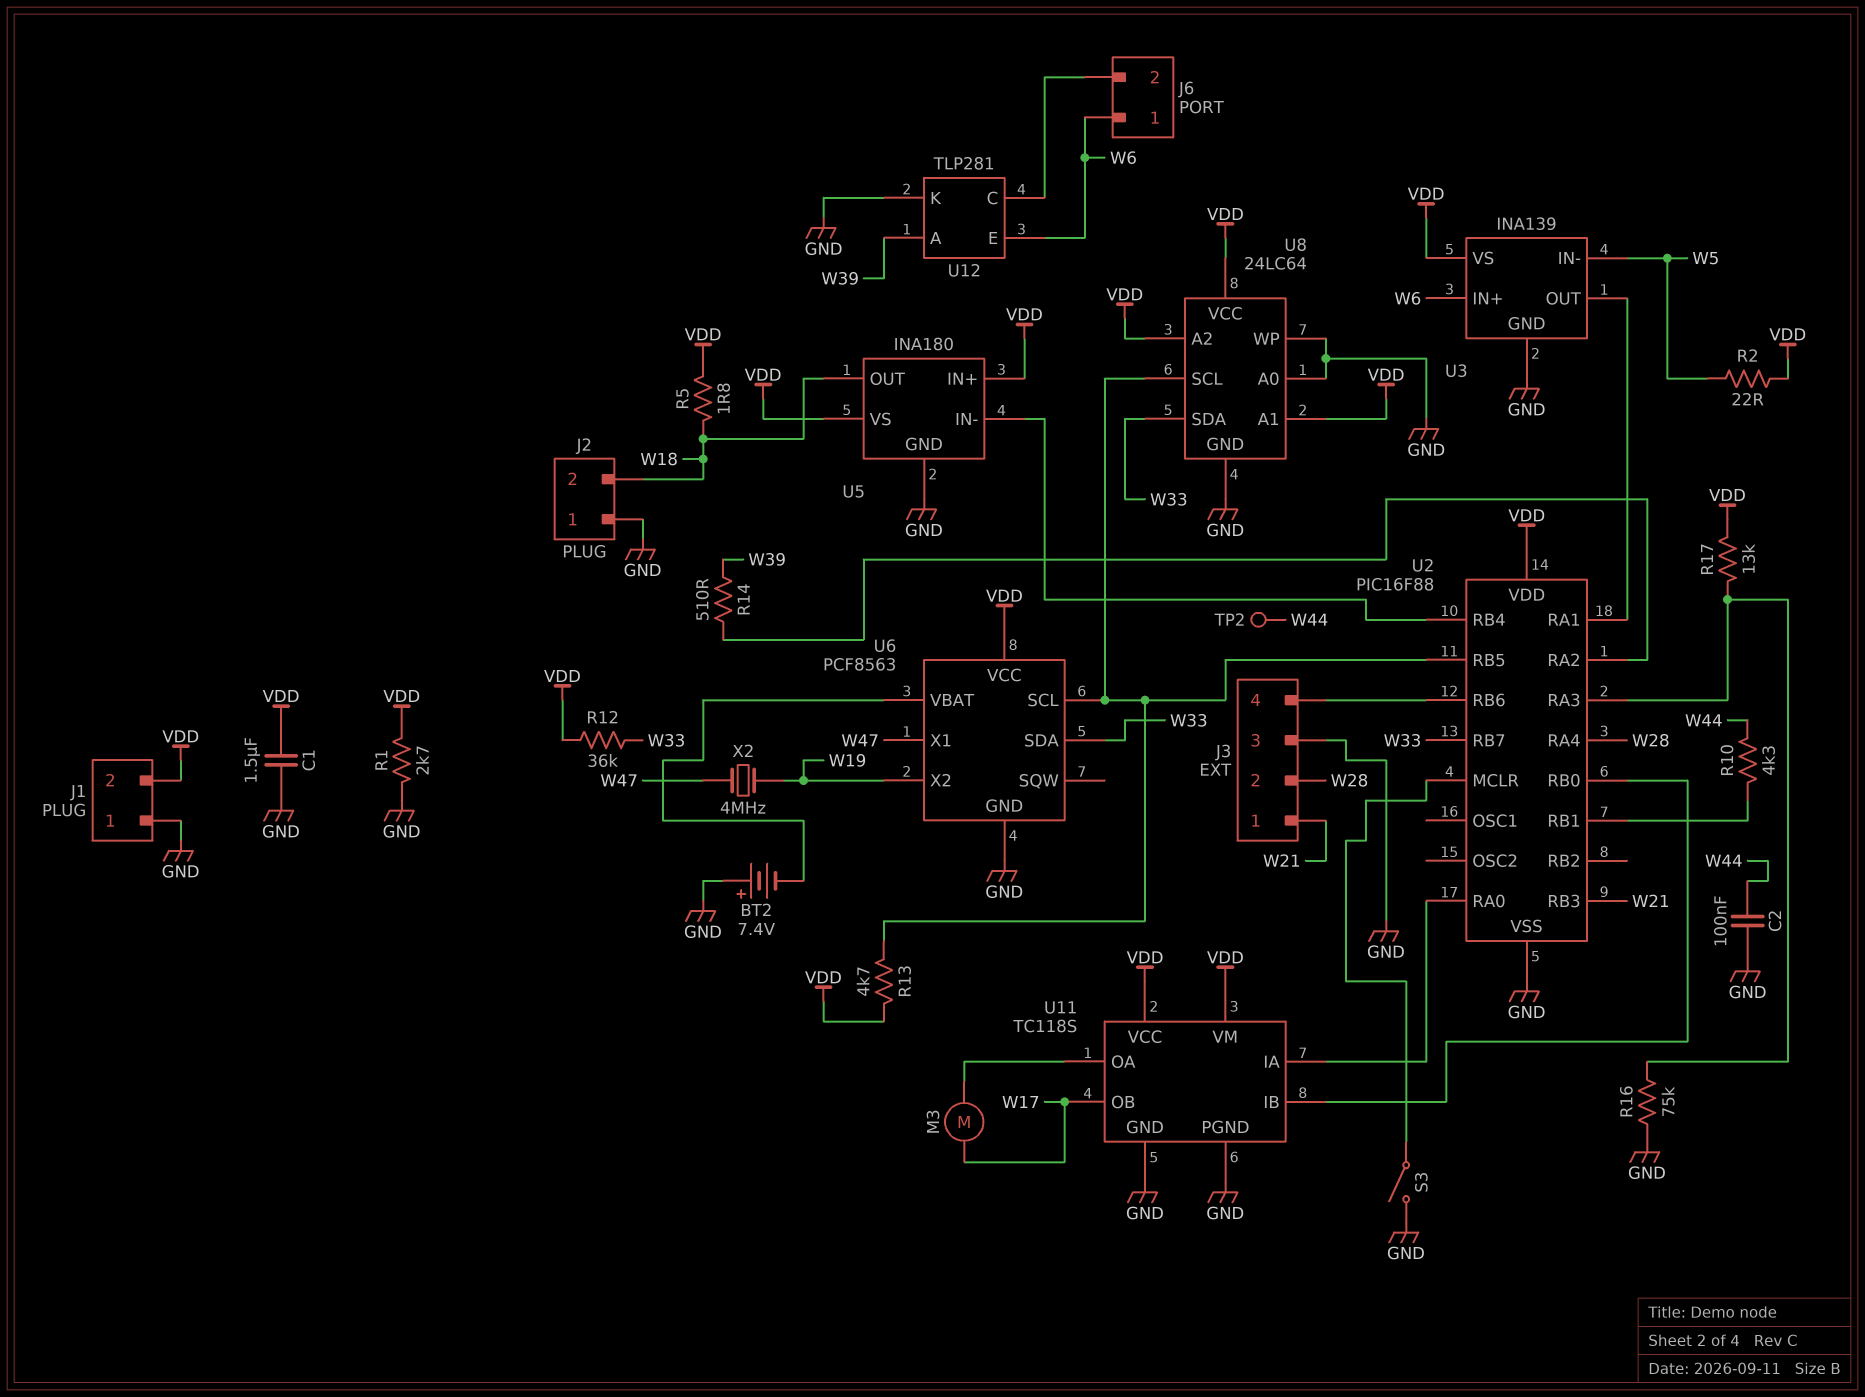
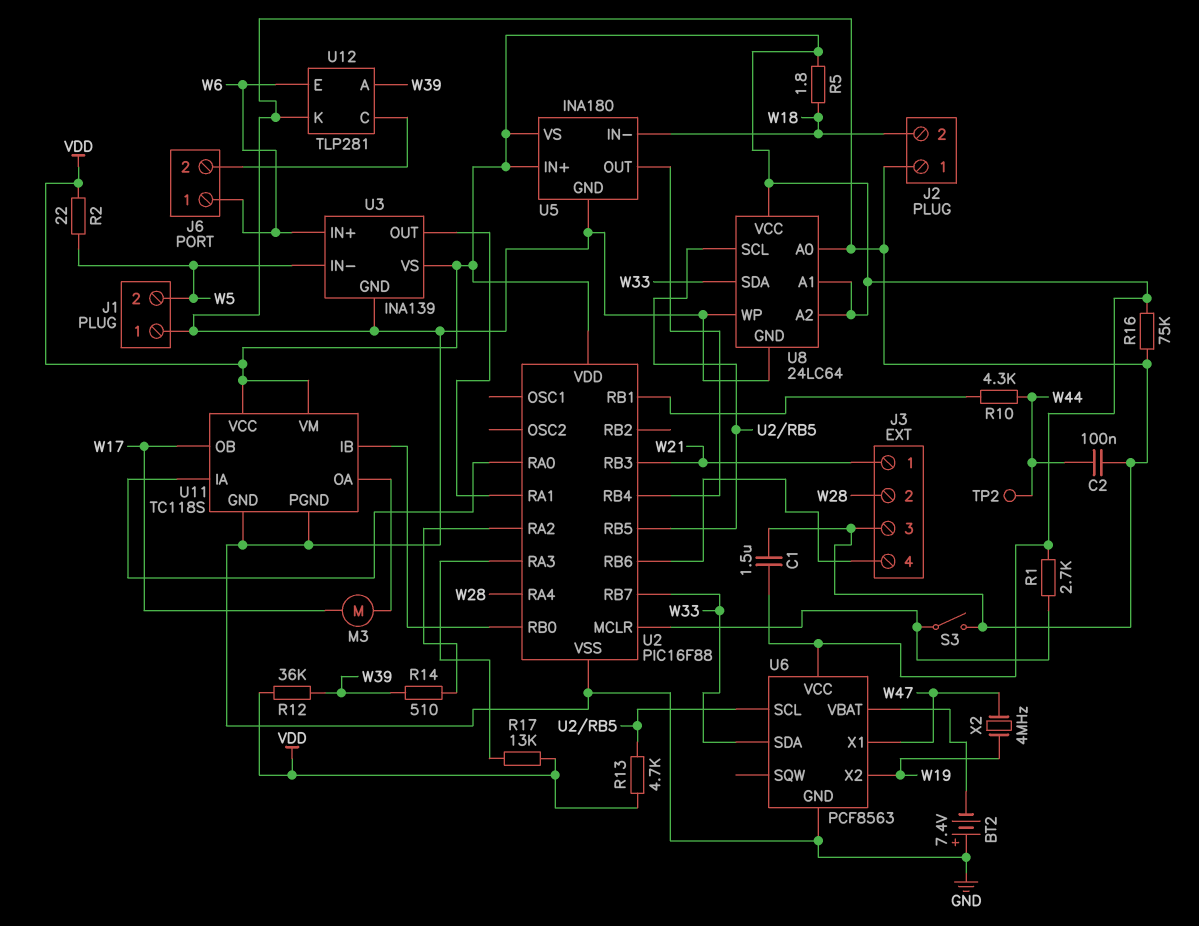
J1 pin 2: VDD -> W5
R1: 2.7k (GND, VDD) -> 2.7k (U2/MCLR, VDD)
R12: 36k (VDD, W33) -> 36k (VDD, W39)
R16: 75k (GND, U2/RA3) -> 75k (GND, VDD)
U5 pin IN-: U2/RB4 -> W18
U5 pin OUT: W18 -> U2/RB4

